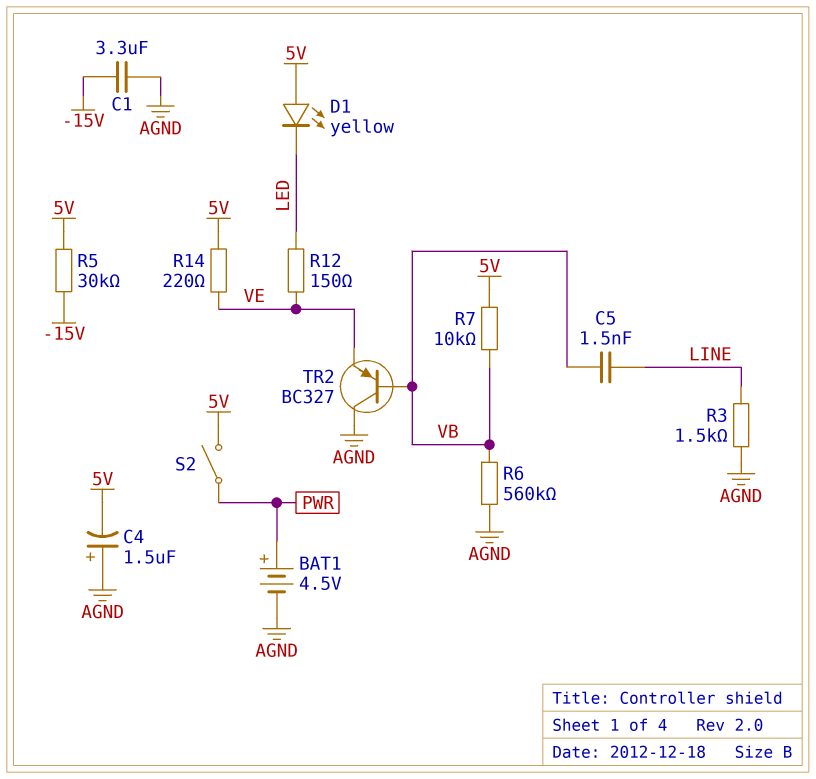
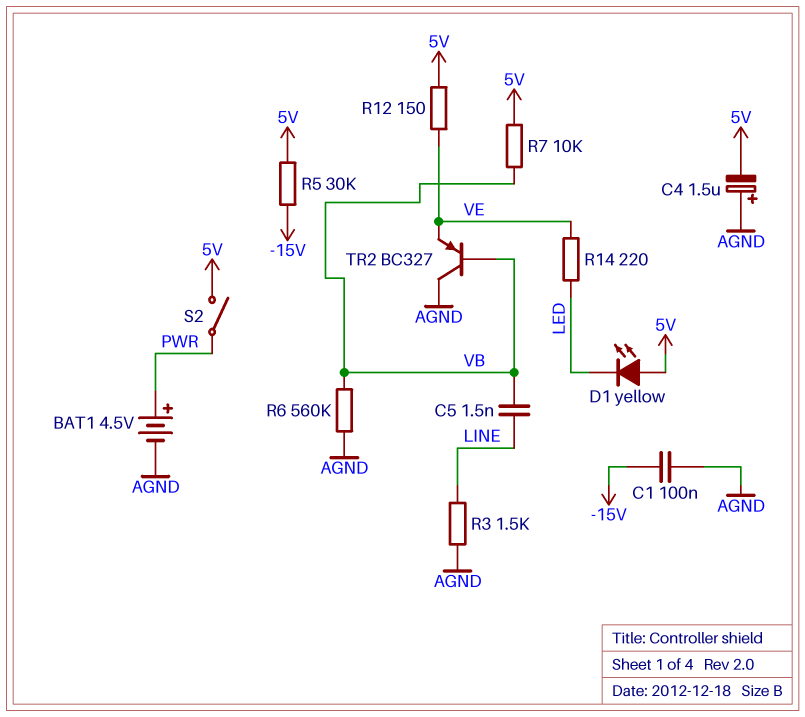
C1: 3.3uF (-15V, AGND) -> 100nF (-15V, AGND)
R12: 150 (LED, VE) -> 150 (5V, VE)
R14: 220 (5V, VE) -> 220 (LED, VE)

